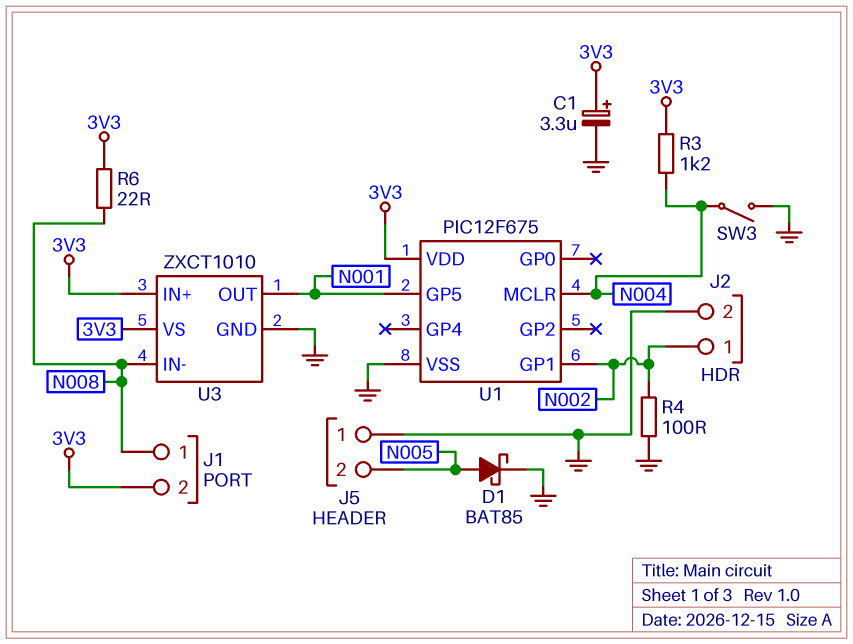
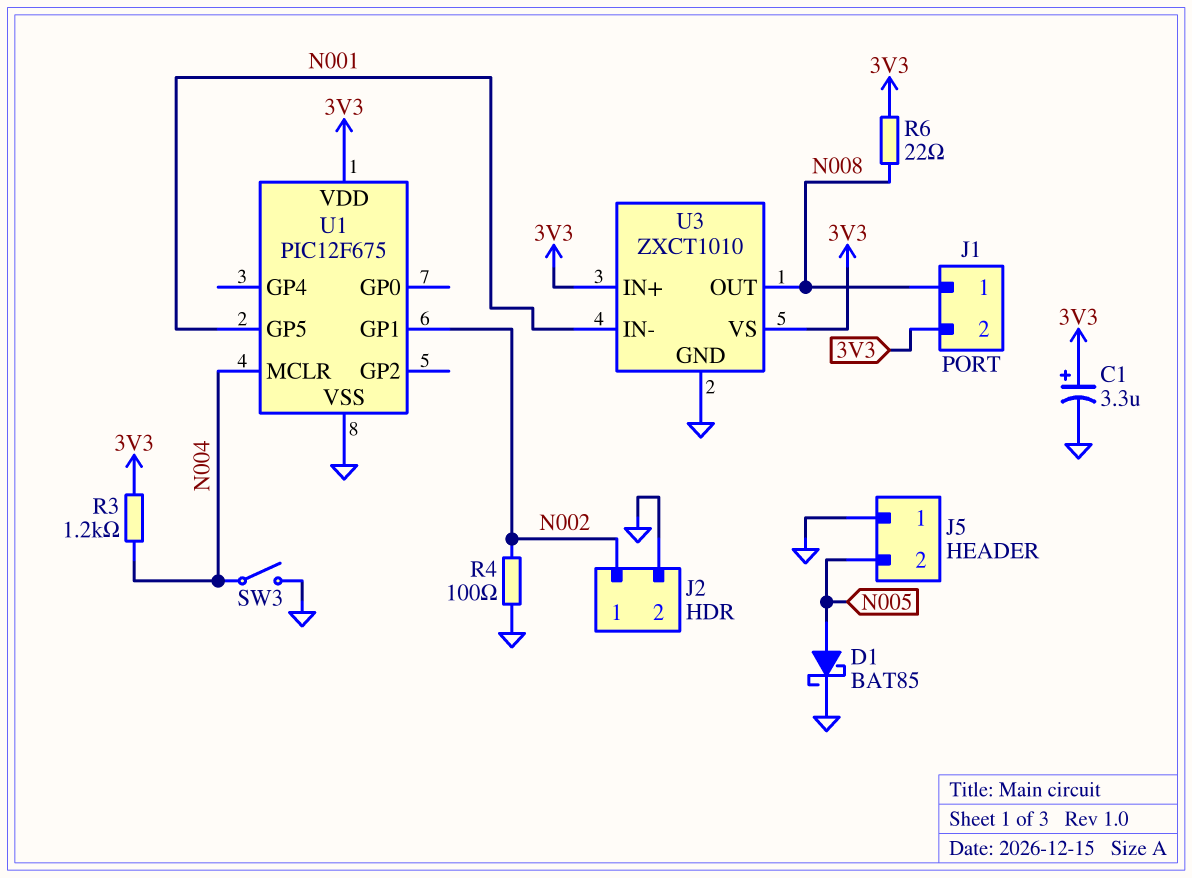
U3 pin IN-: N008 -> N001
U3 pin OUT: N001 -> N008

